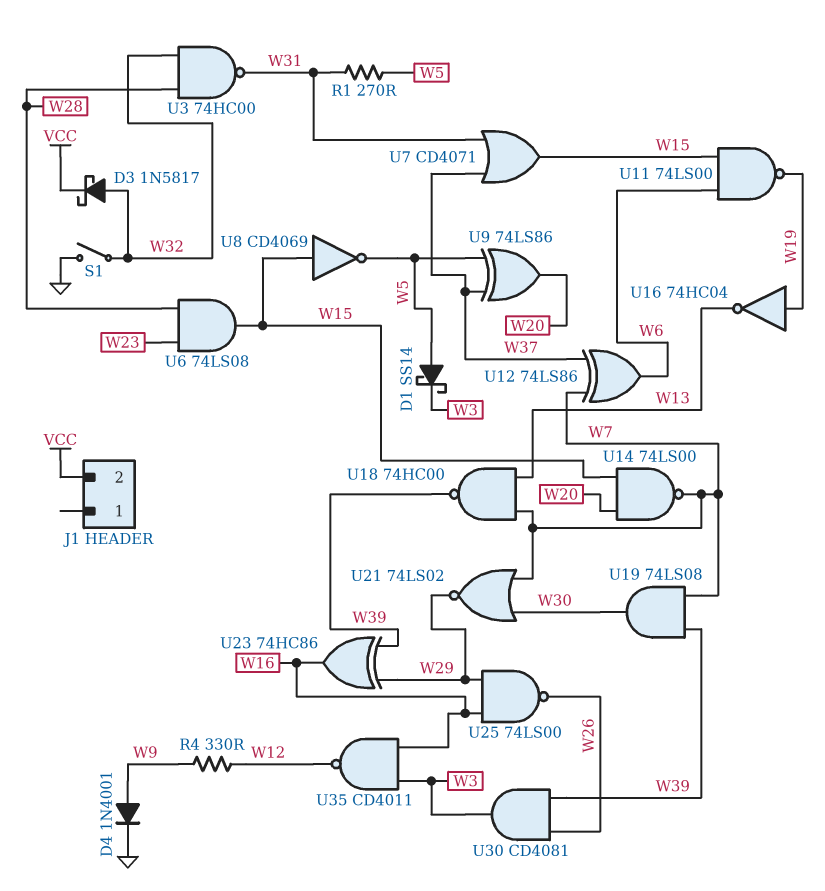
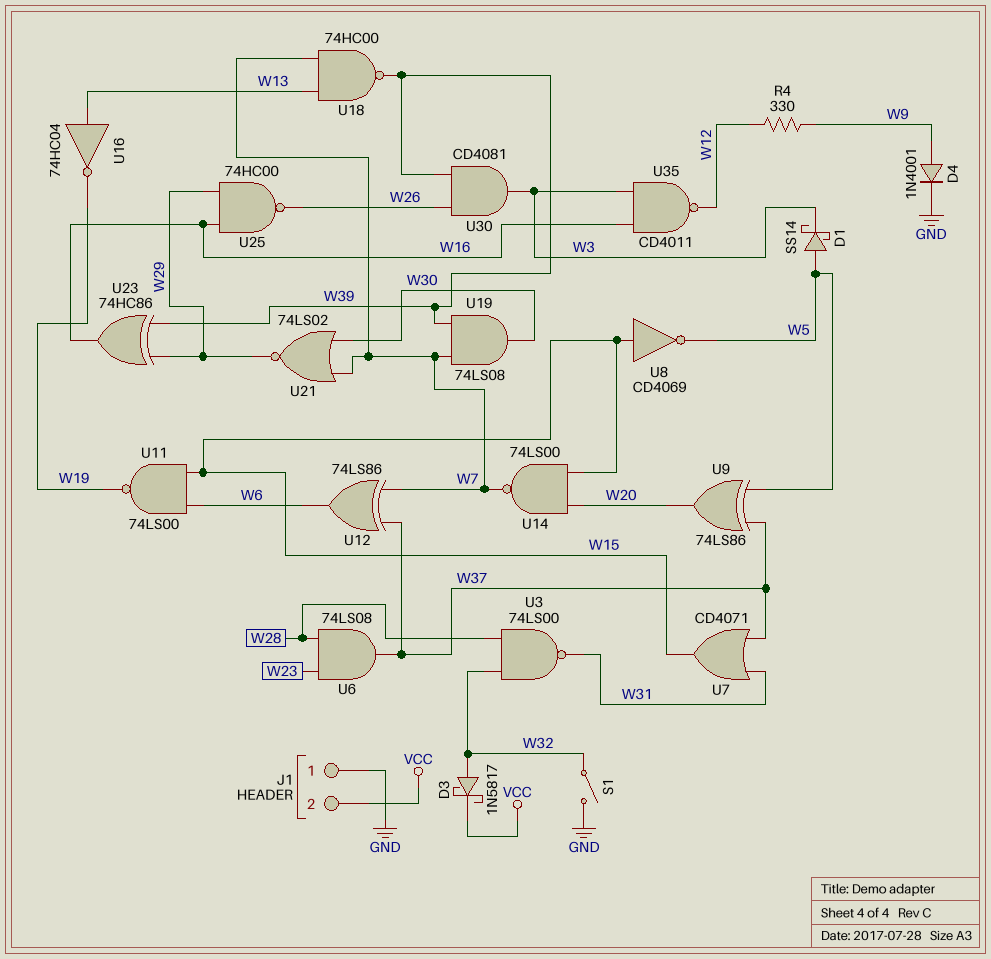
J1 pin 1: none -> GND
R1: 270 (W5, W31) -> none
U3: NAND 74HC00 (in W28, in W32, out W31) -> NAND 74LS00 (in W28, in W32, out W31)
U6: AND 74LS08 (in W23, in W28, out W15) -> AND 74LS08 (in W23, in W28, out W37)
U16: NOT 74HC04 (in W19, out W13) -> NOT 74HC04 (in W13, out W19)
U25: NAND 74LS00 (in W16, in W29, out W26) -> NAND 74HC00 (in W16, in W29, out W26)

